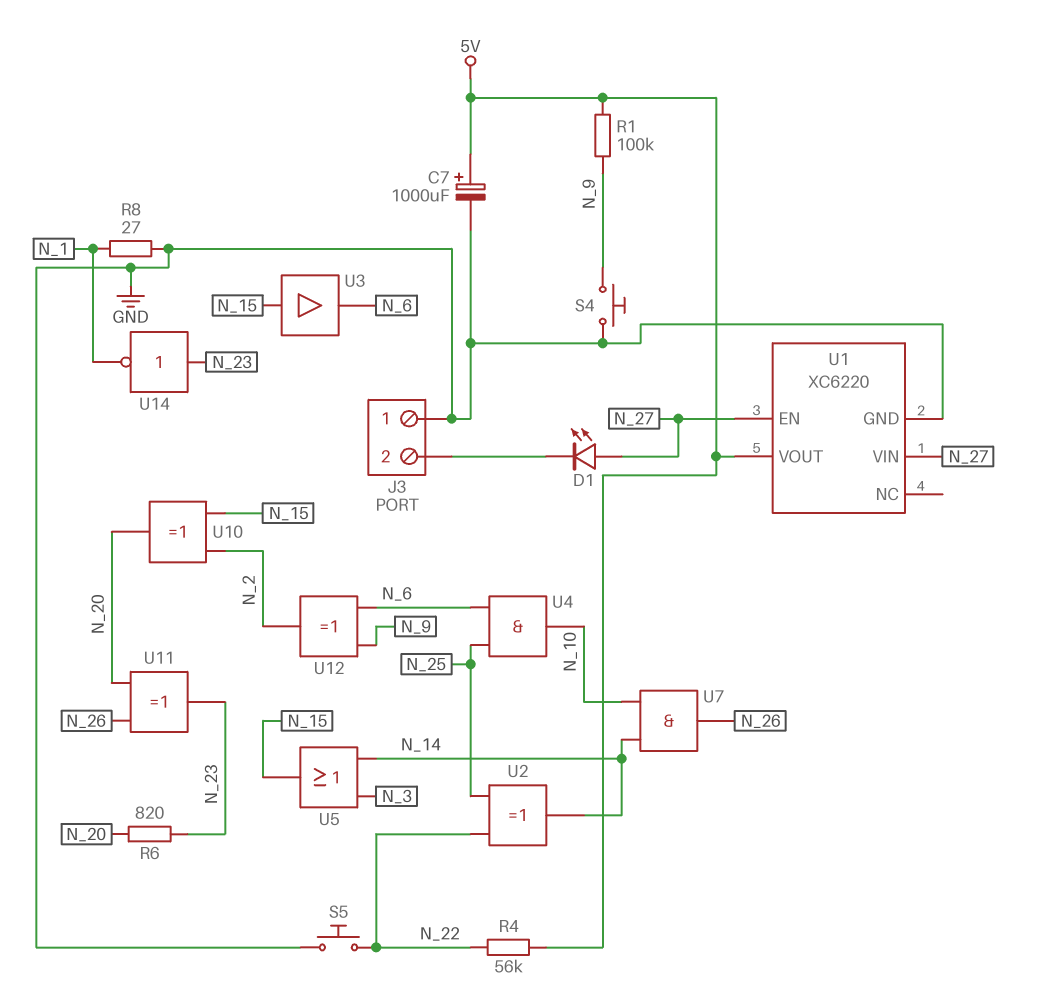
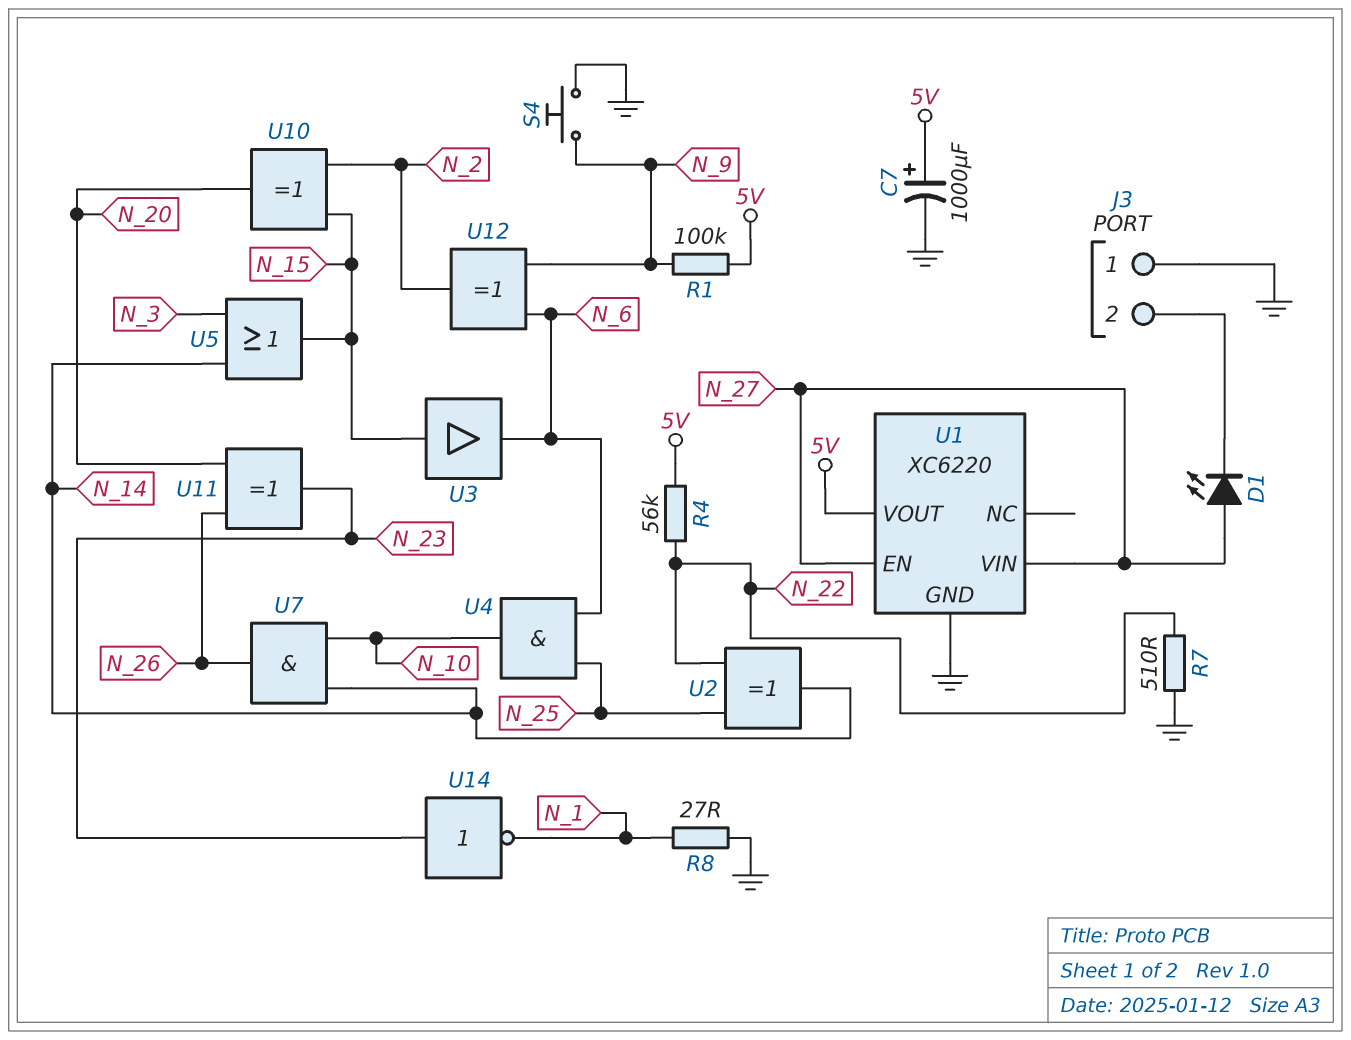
R6: 820 (N_20, N_23) -> none
R7: none -> 510 (GND, N_22)
S5: button (GND, N_22) -> none

